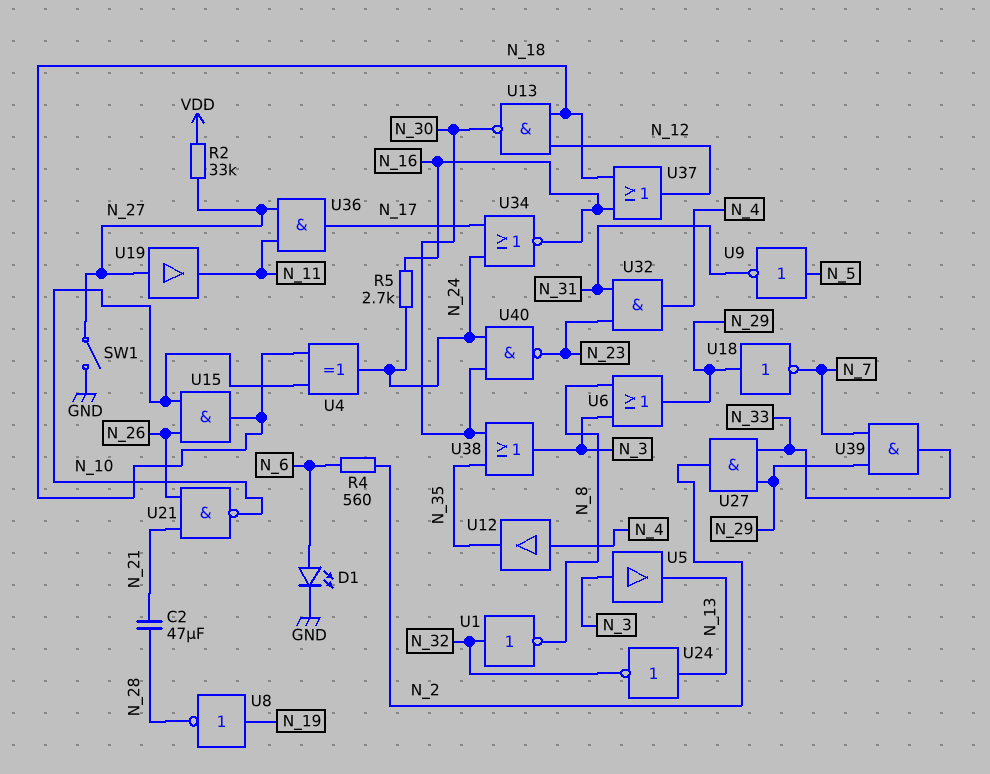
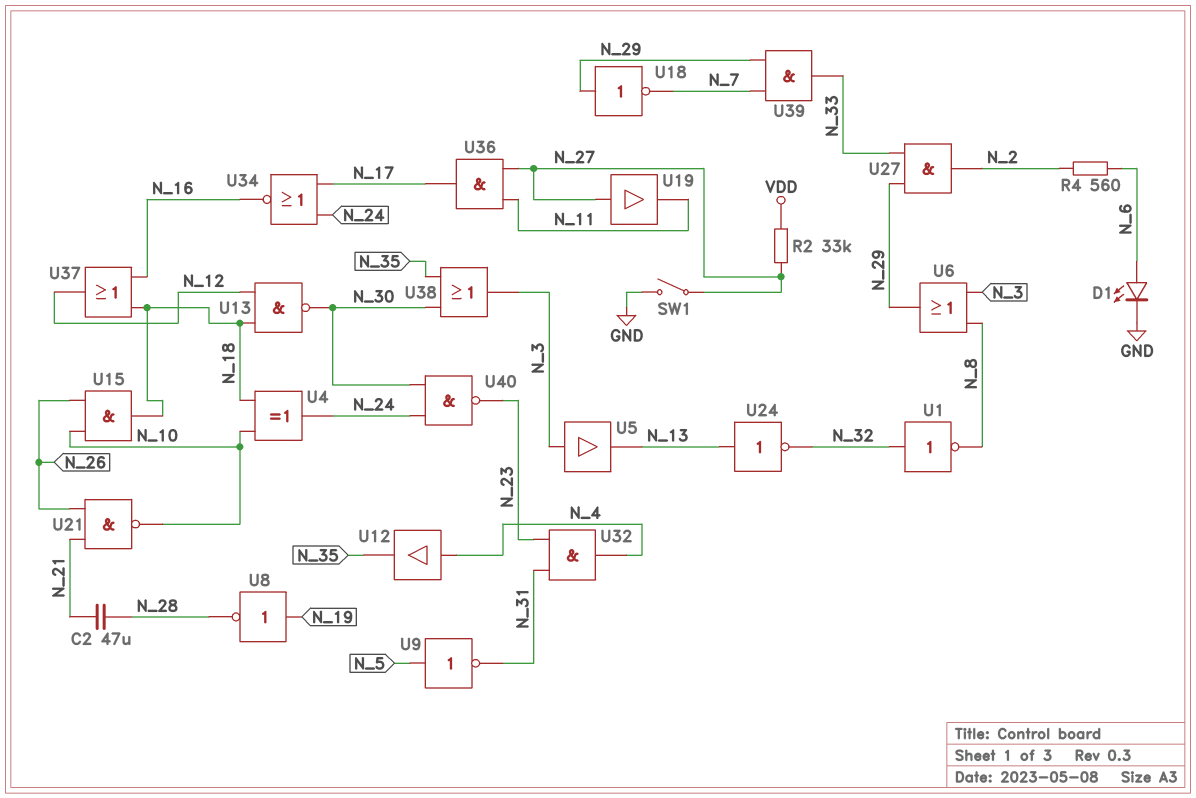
R5: 2.7k (N_16, N_24) -> none

